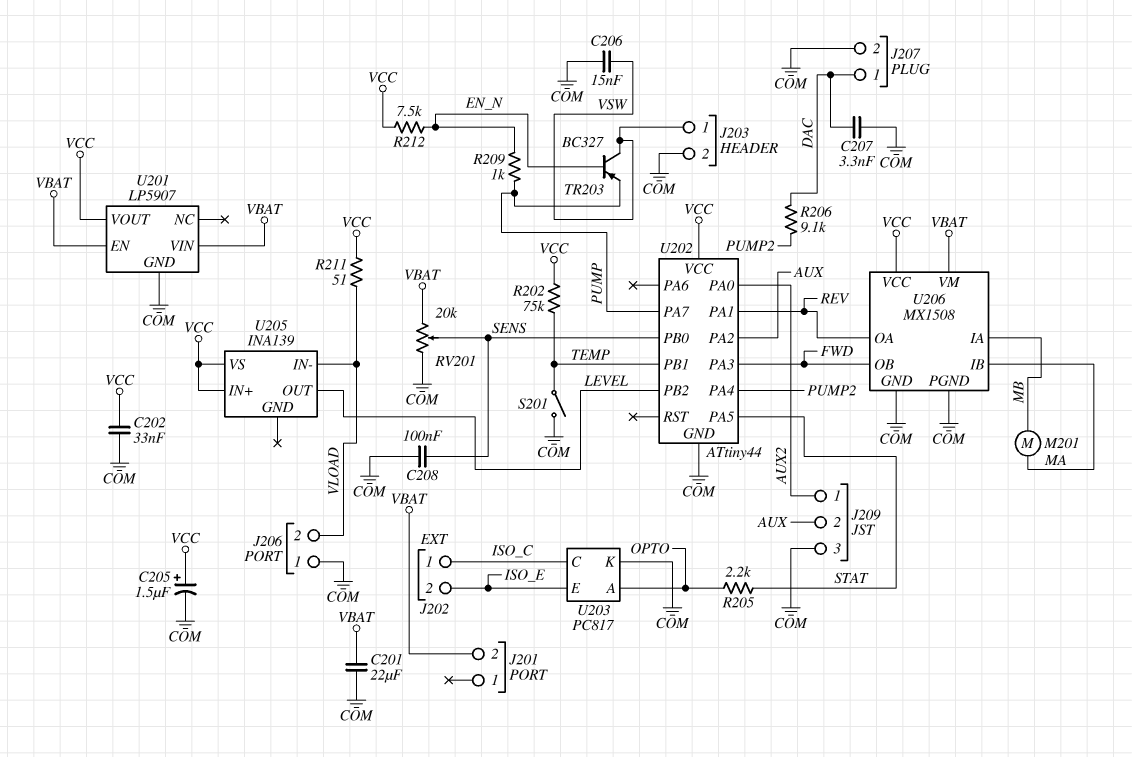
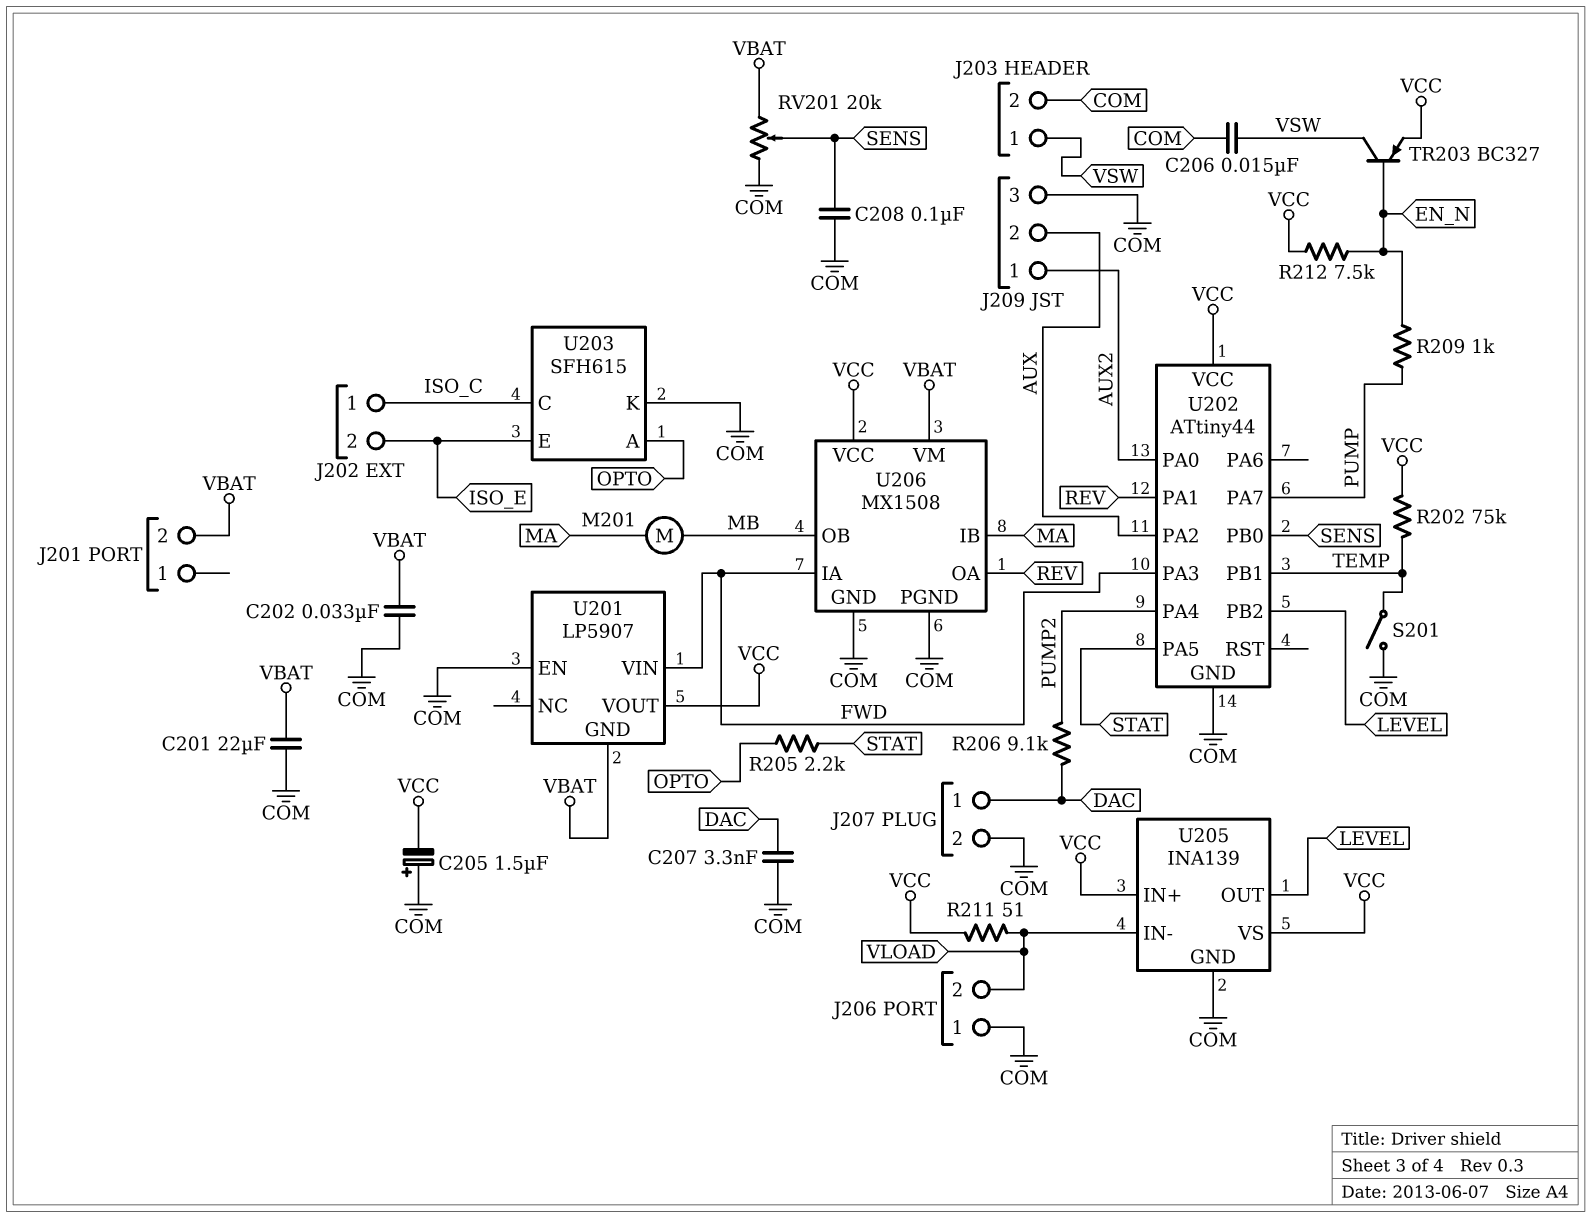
C202: 33nF (COM, VCC) -> 33nF (COM, VBAT)
C205: 1.5uF (plus VCC, minus COM) -> 1.5uF (plus COM, minus VCC)
TR203: PNP BC327 (B EN_N, C VSW, E PUMP) -> PNP BC327 (B EN_N, C VSW, E VCC)
U201 pin EN: VBAT -> COM
U201 pin GND: COM -> VBAT
U201 pin VIN: VBAT -> FWD
U203: PC817 -> SFH615
U205 pin GND: none -> COM
U206 pin IA: MB -> FWD
U206 pin OB: FWD -> MB

